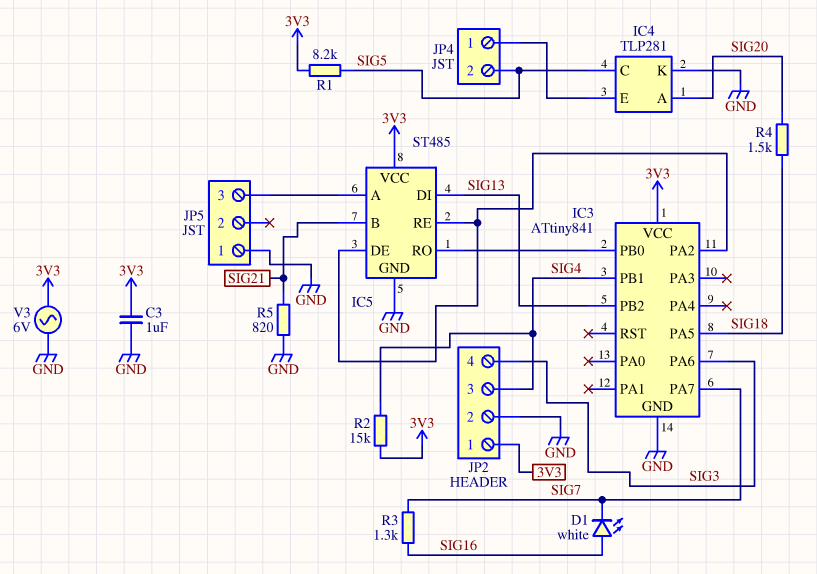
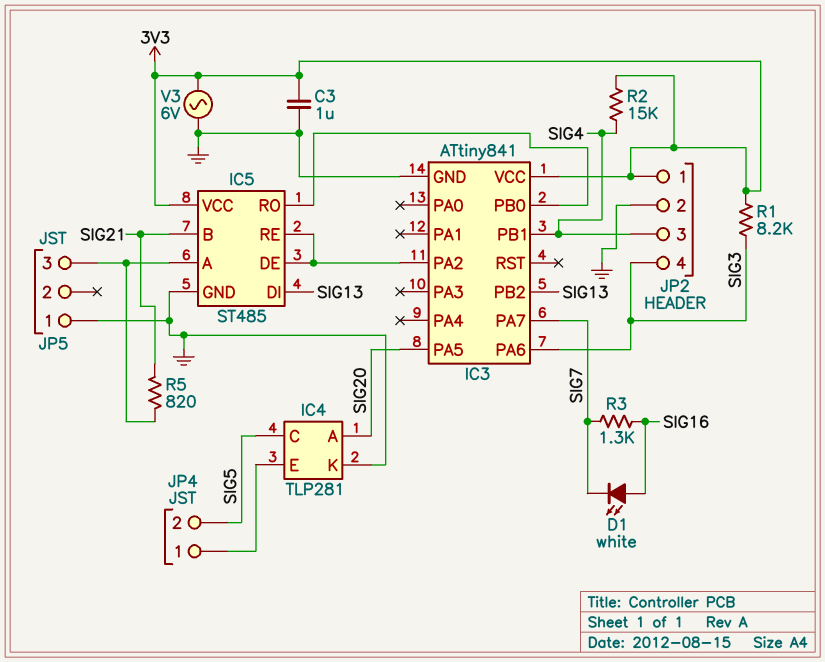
IC3 pin PA5: SIG18 -> SIG20
R1: 8.2k (3V3, SIG5) -> 8.2k (3V3, SIG3)
R4: 1.5k (SIG18, SIG20) -> none
R5: 820 (GND, SIG21) -> 820 (IC5/A, SIG21)

